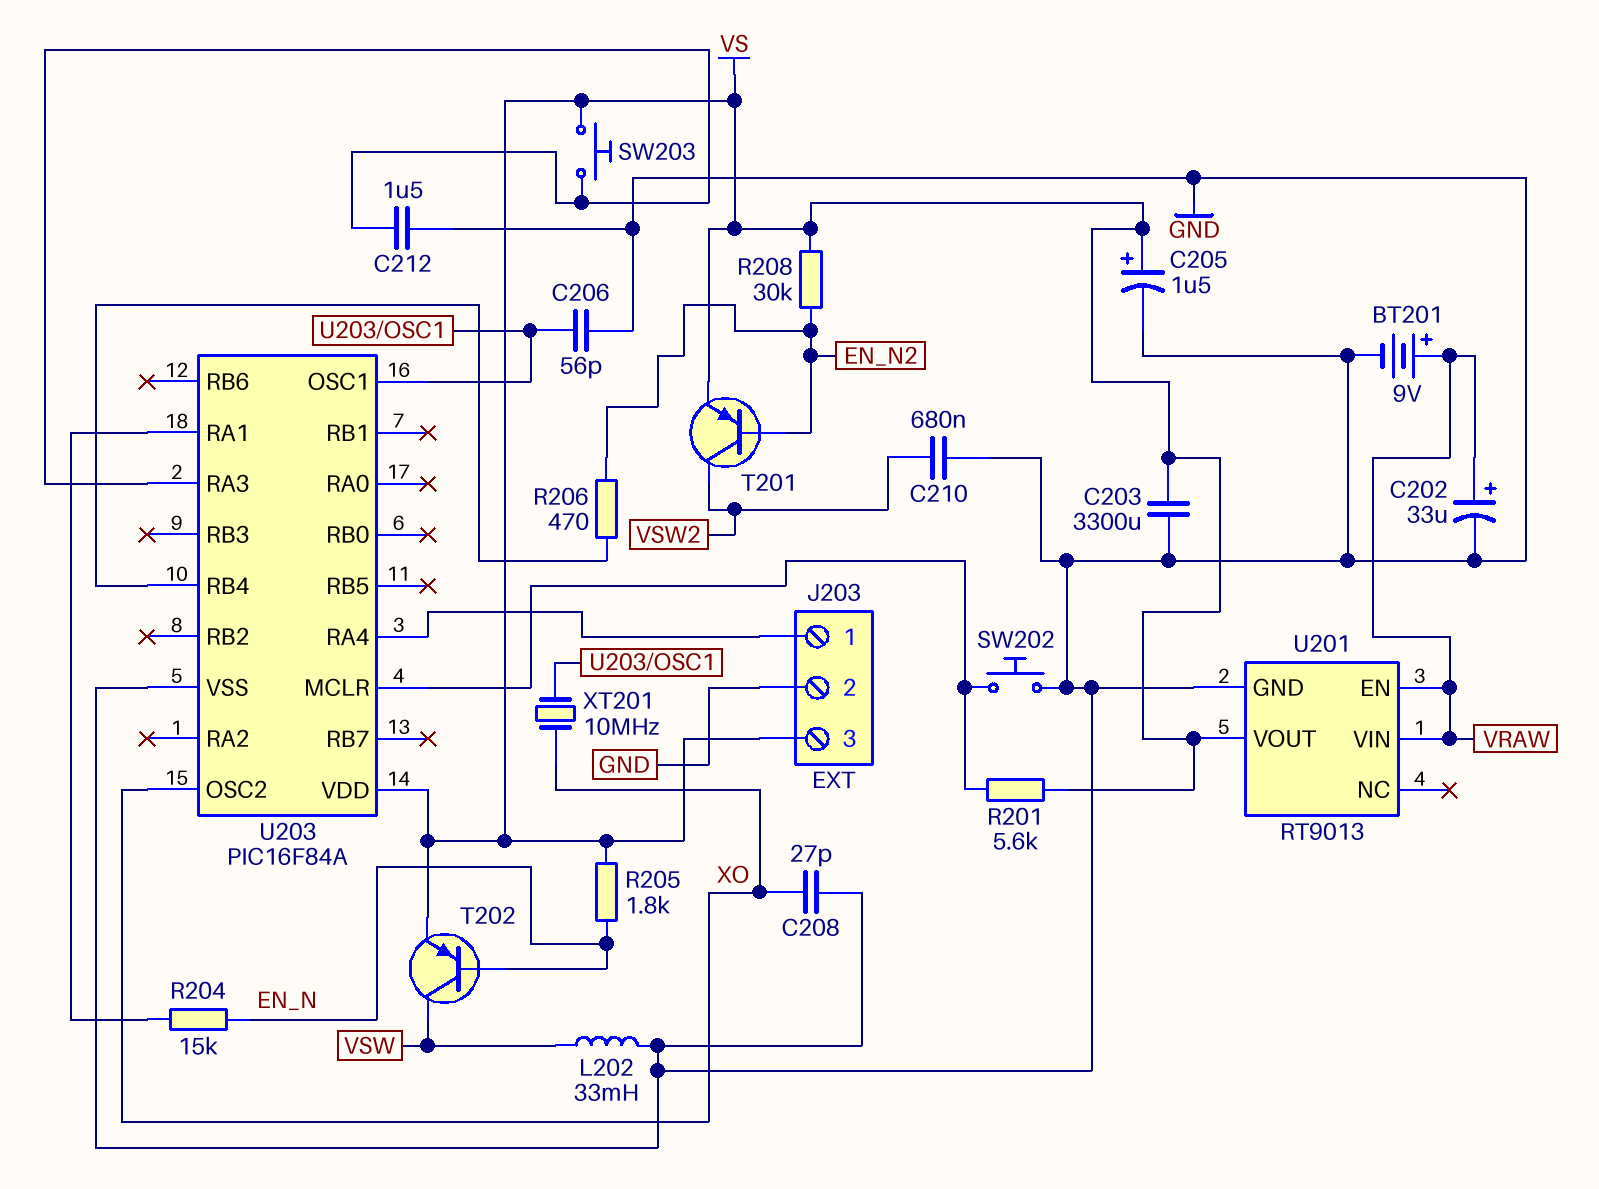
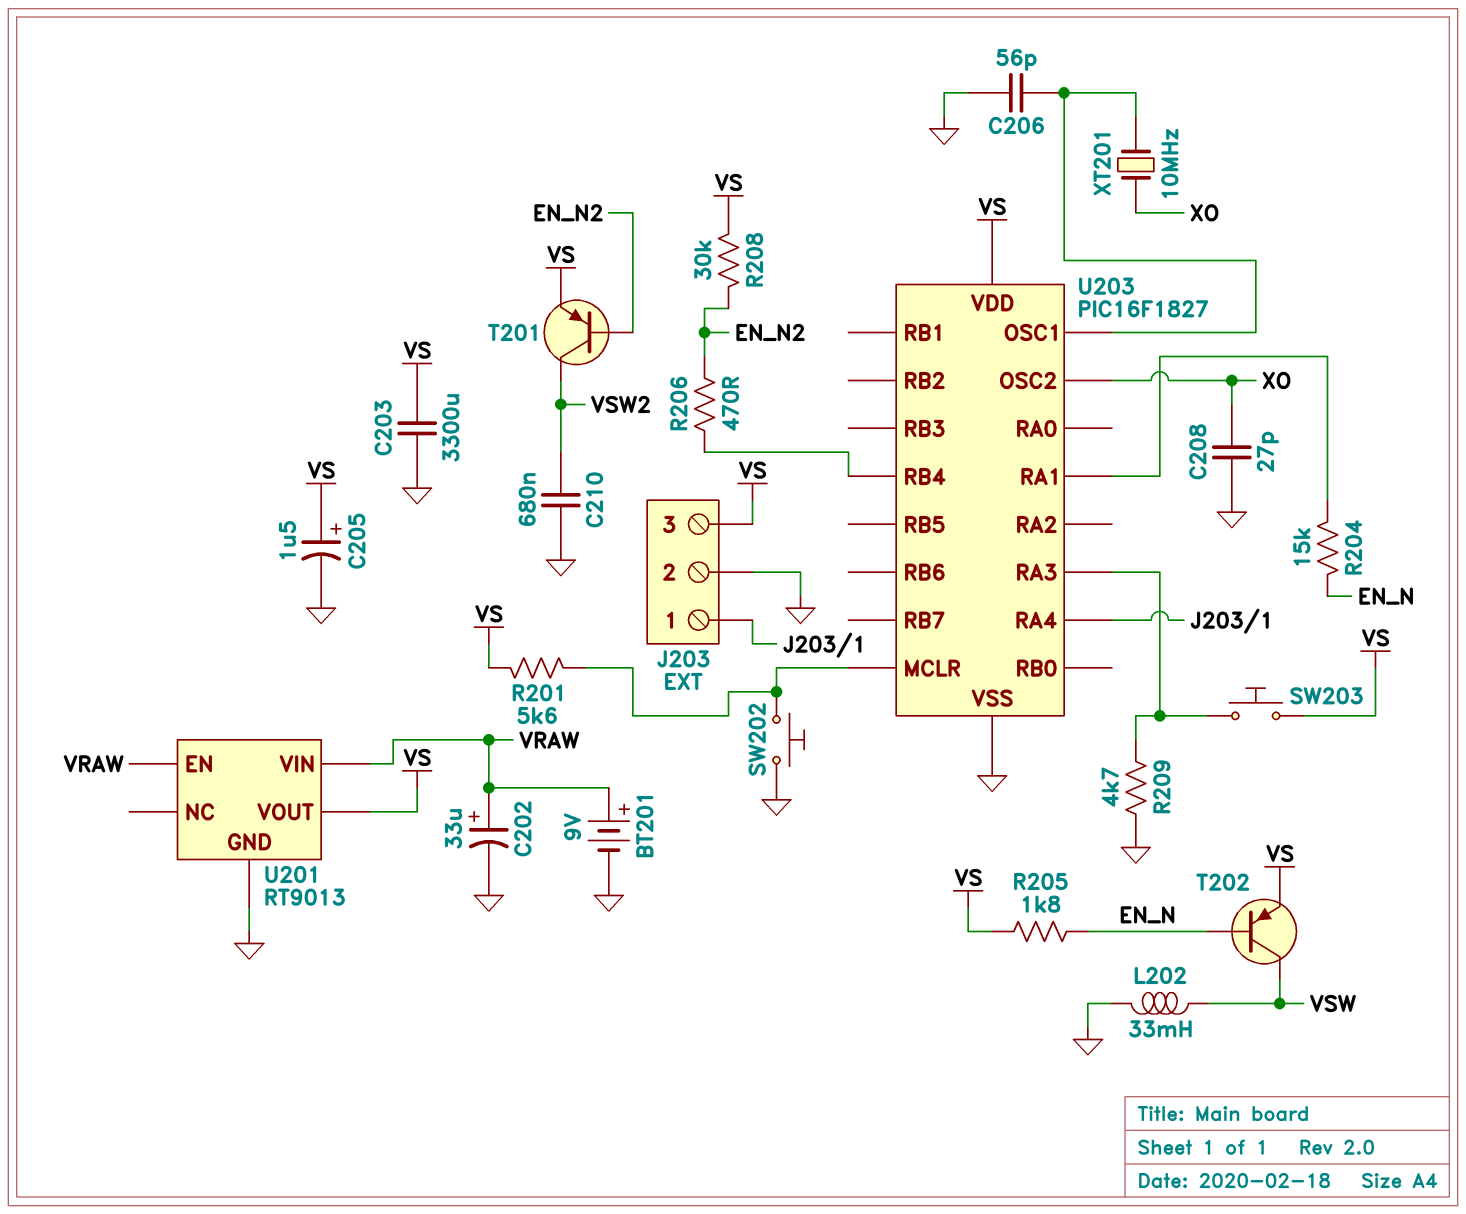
C212: 1.5uF (GND, U203/RA3) -> none
R209: none -> 4.7k (GND, U203/RA3)
U203: PIC16F84A -> PIC16F1827

